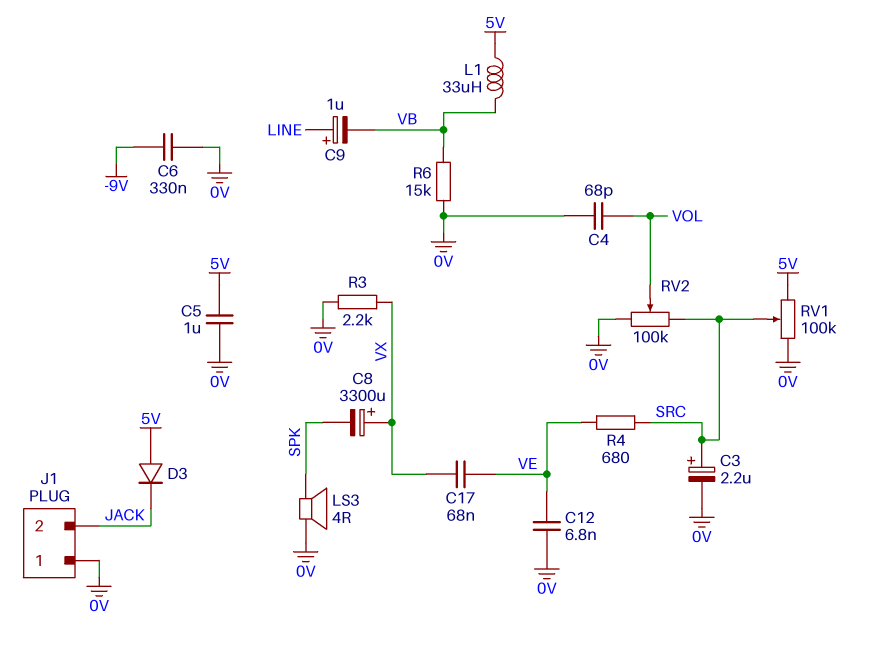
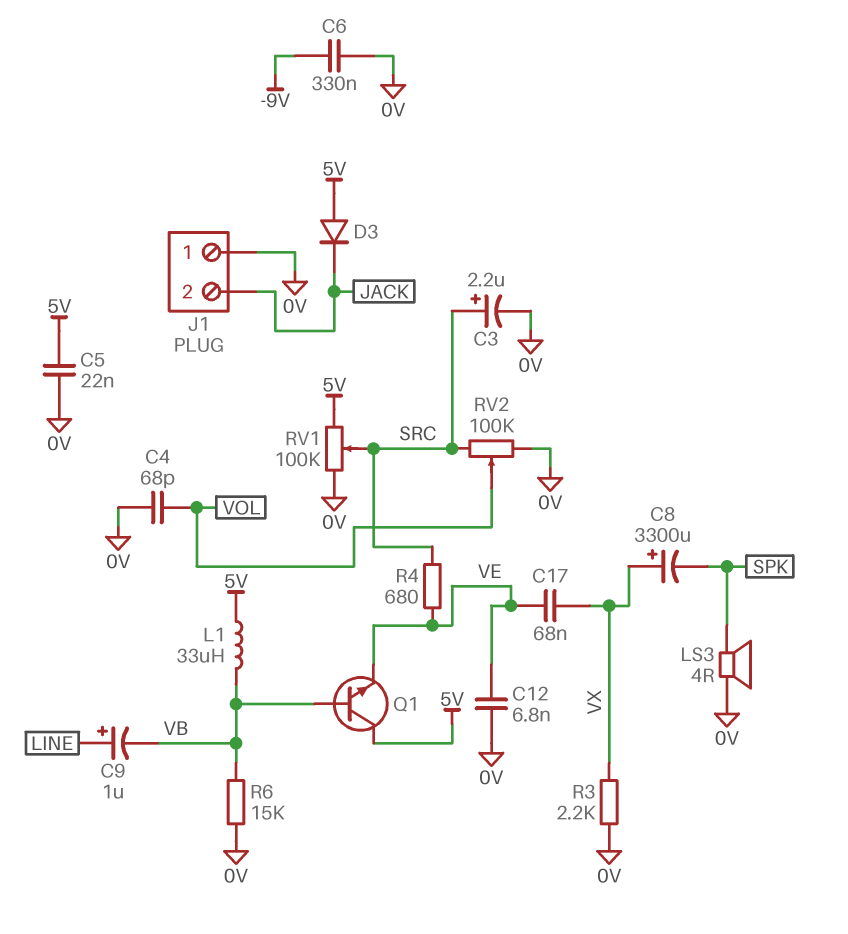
C5: 1uF (0V, 5V) -> 22nF (0V, 5V)
Q1: none -> NPN (B VB, C 5V, E VE)

